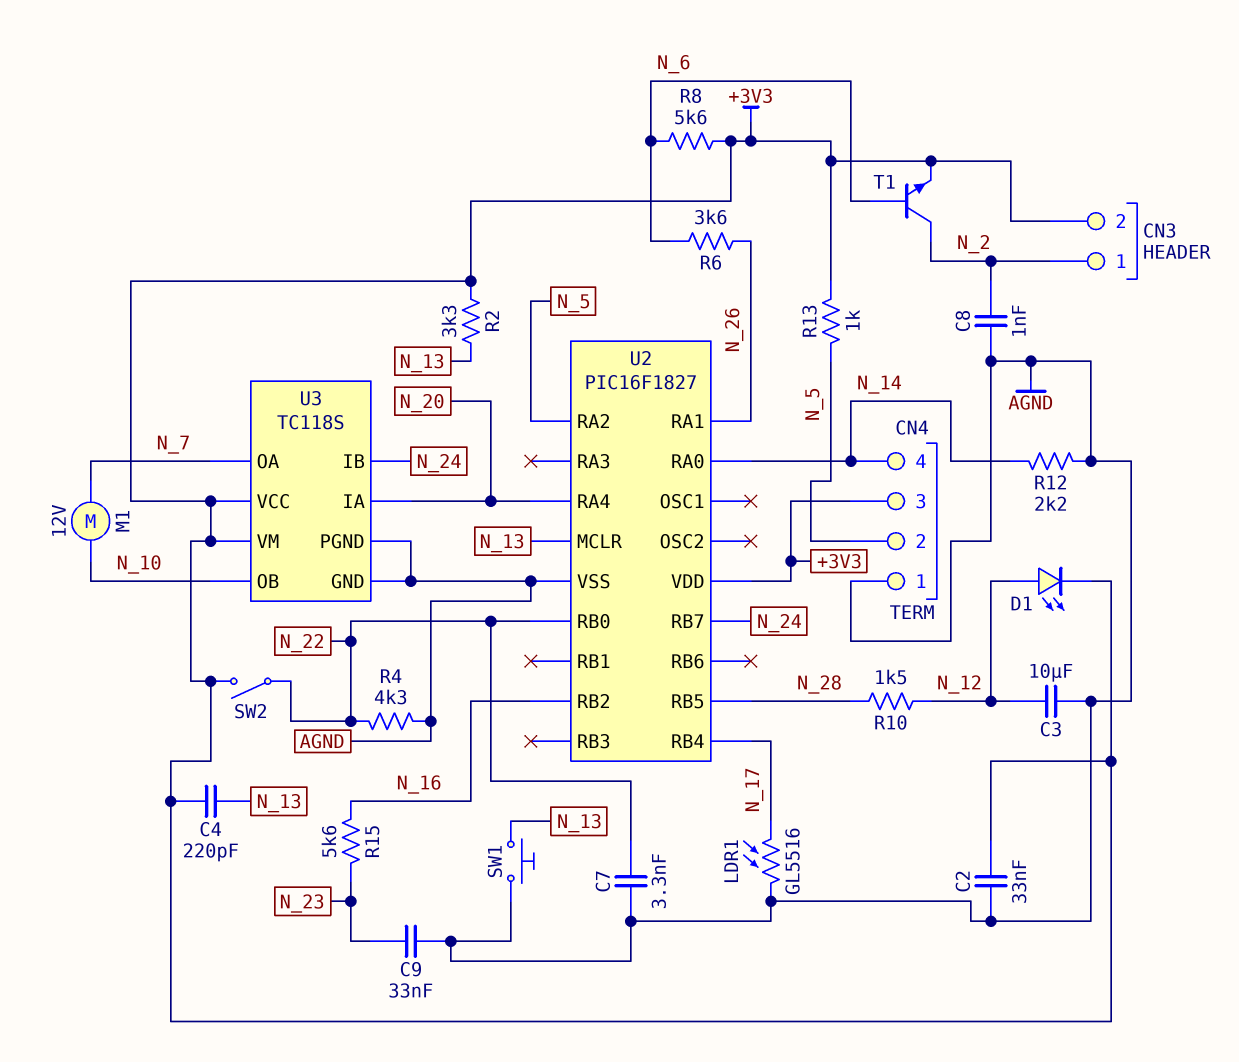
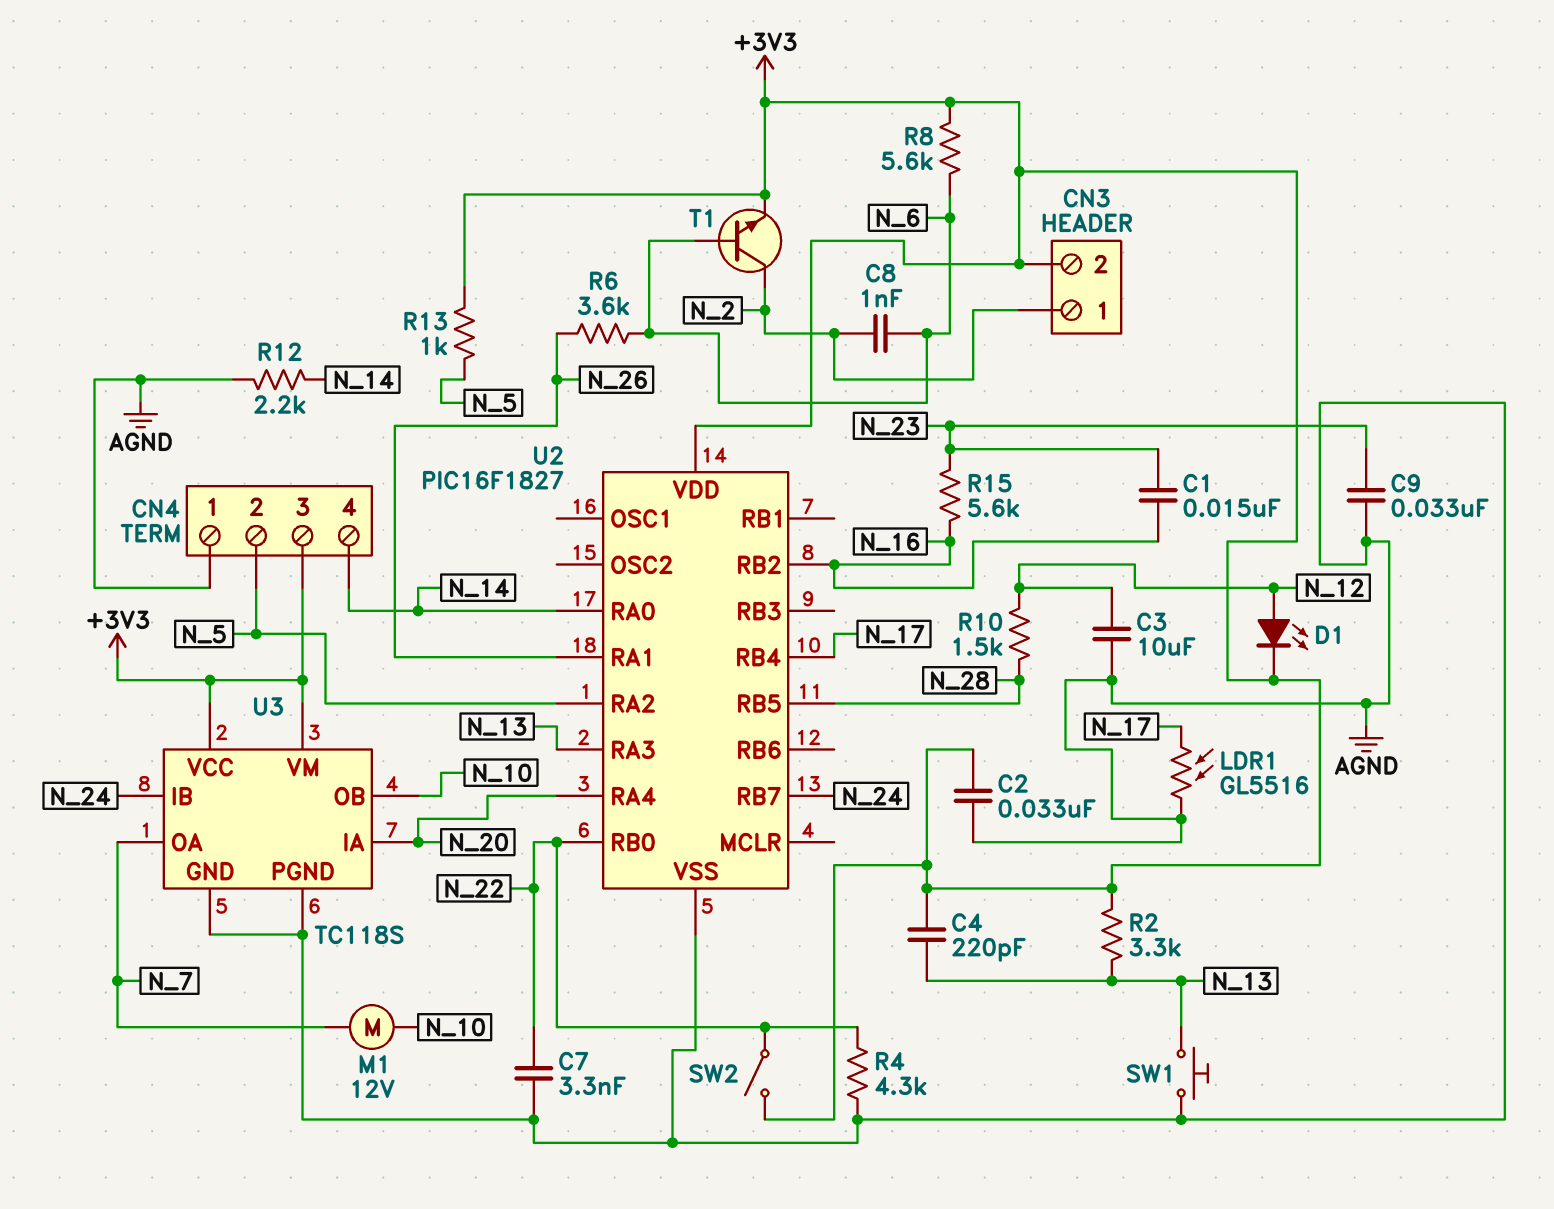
C1: none -> 15nF (N_16, N_23)
C8: 1nF (AGND, N_2) -> 1nF (N_2, N_6)
U2 pin MCLR: N_13 -> none
U2 pin RA3: none -> N_13

